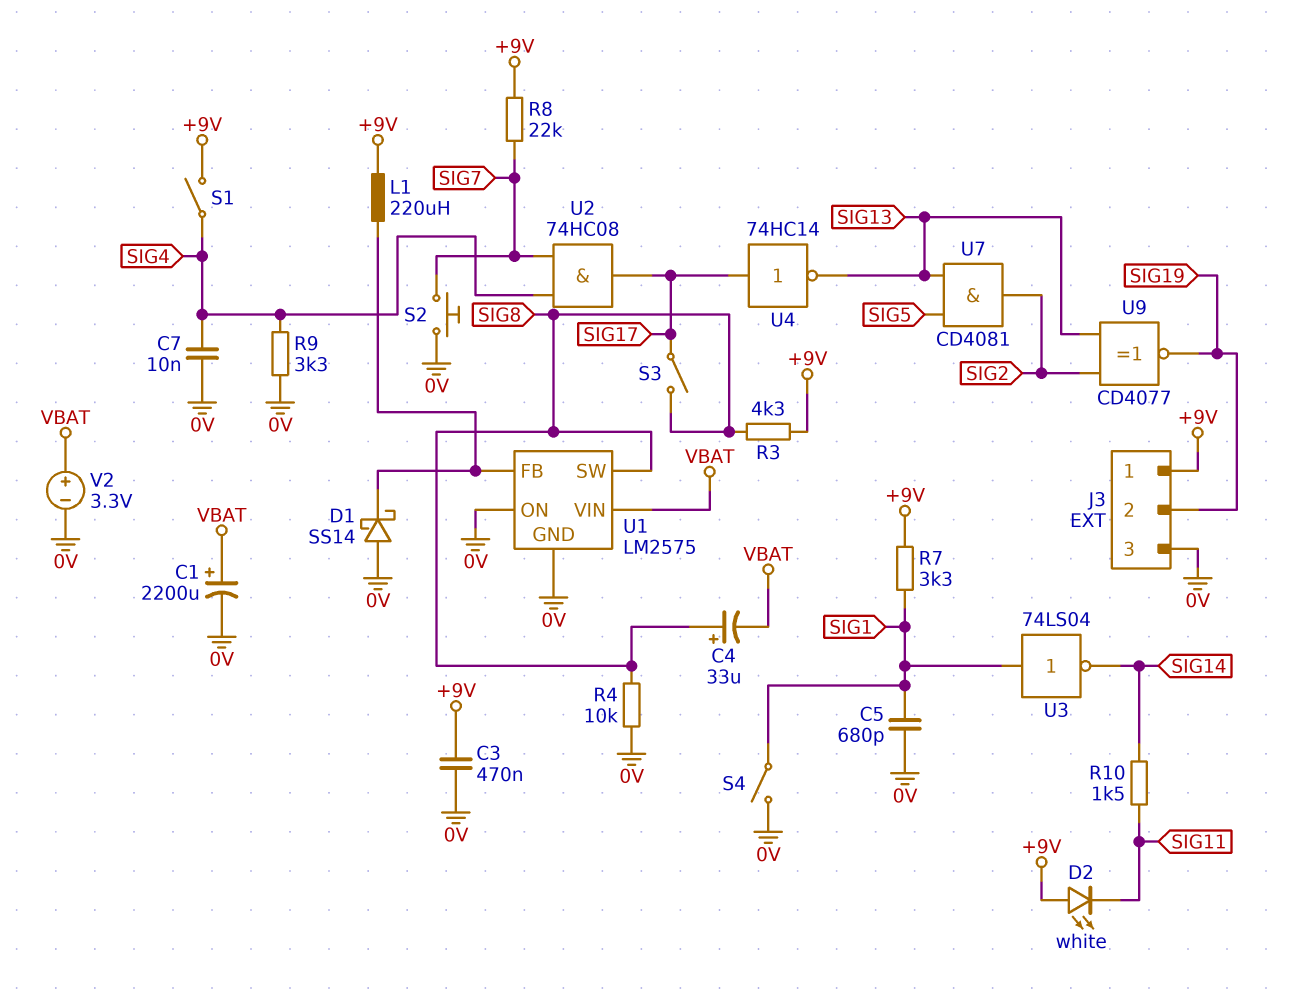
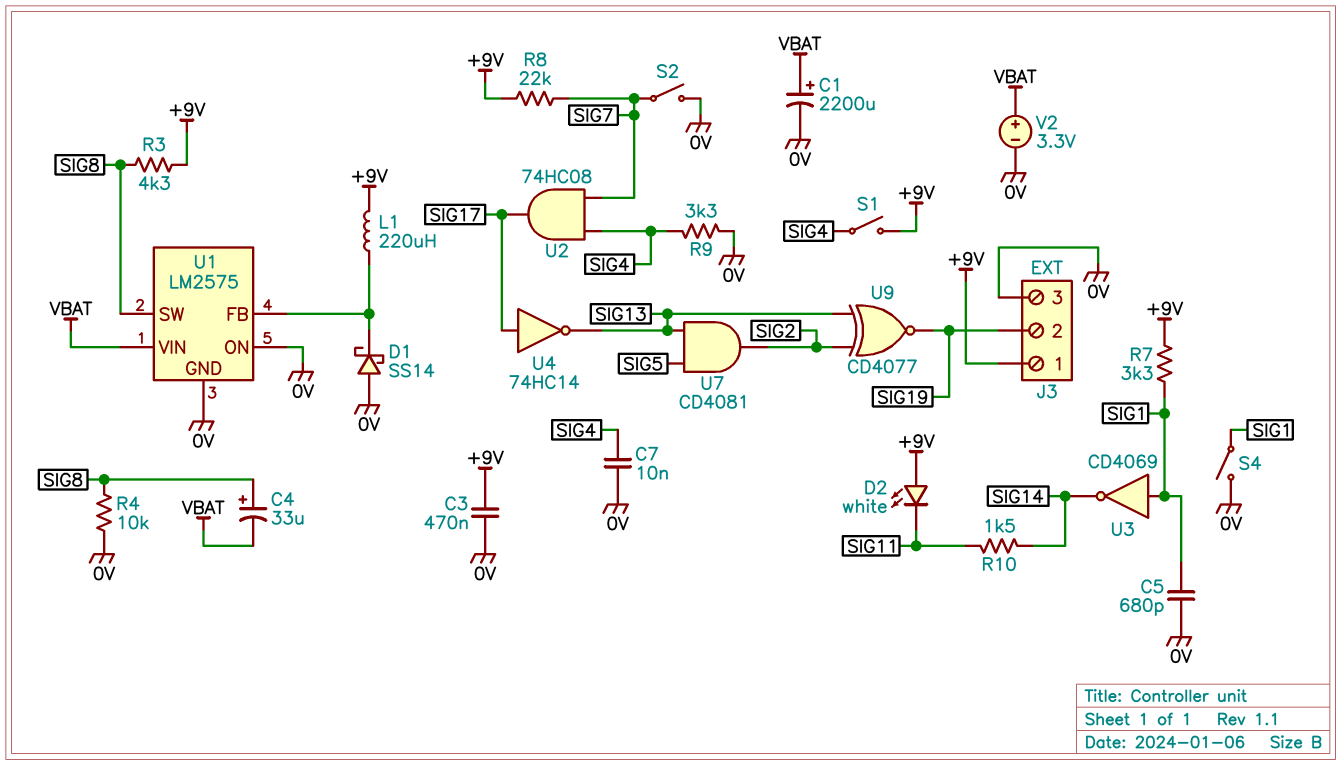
S2: button (0V, SIG7) -> switch (0V, SIG7)
S3: switch (SIG8, SIG17) -> none
U3: NOT 74LS04 (in SIG1, out SIG14) -> NOT CD4069 (in SIG1, out SIG14)

